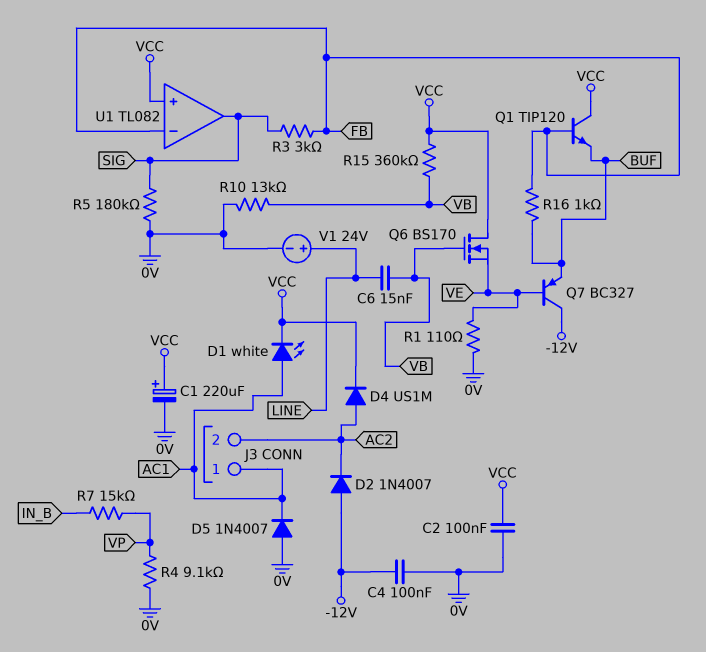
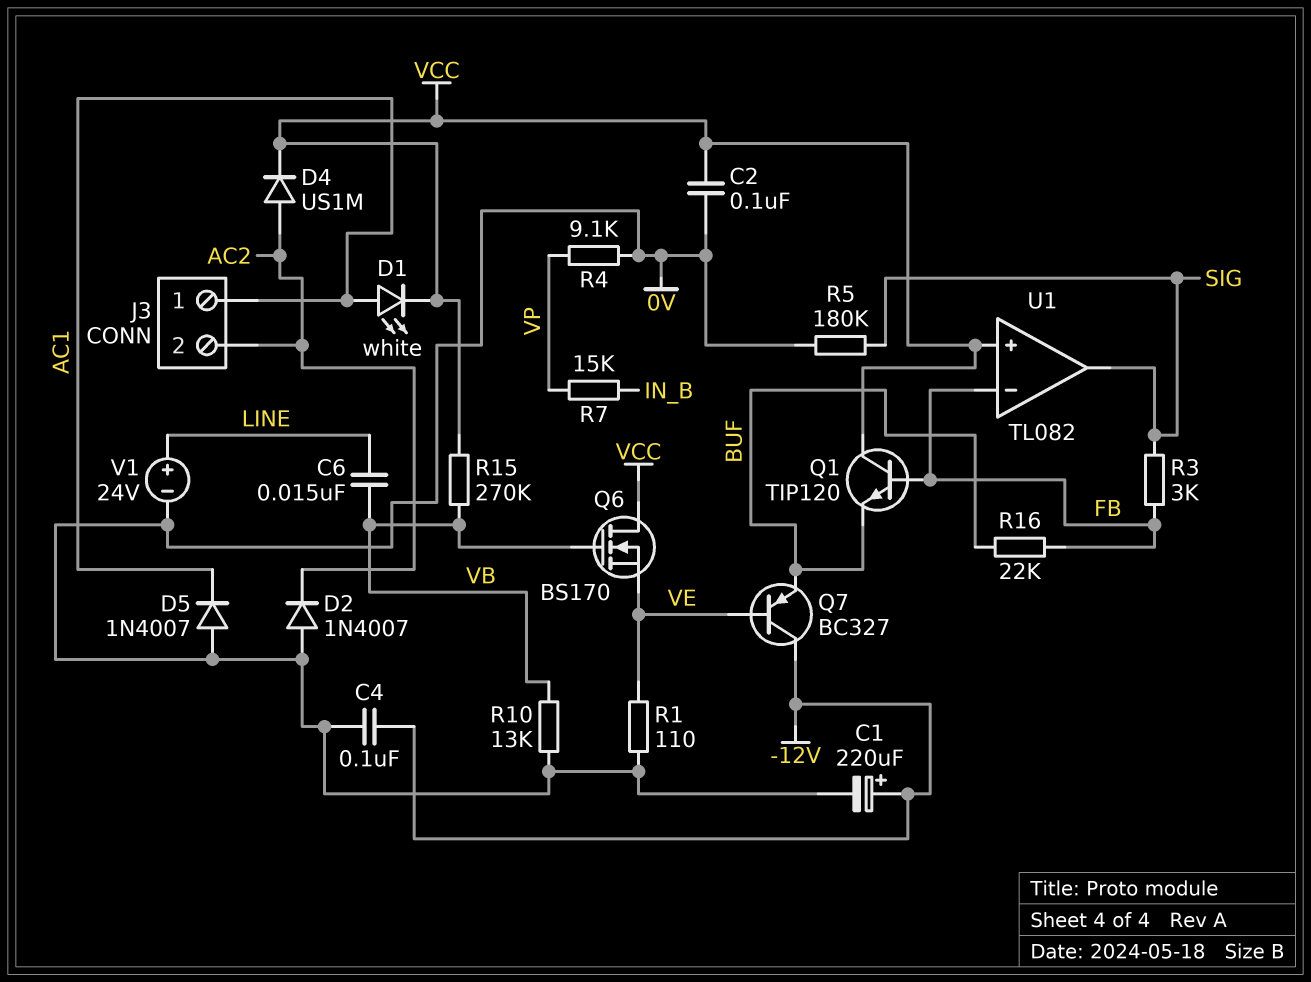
C1: 220uF (plus VCC, minus 0V) -> 220uF (plus -12V, minus 0V)
D2: diode 1N4007 (A -12V, K AC2) -> diode 1N4007 (A 0V, K AC2)
R15: 360k (VB, VCC) -> 270k (VB, VCC)
R16: 1k (BUF, FB) -> 22k (BUF, FB)

